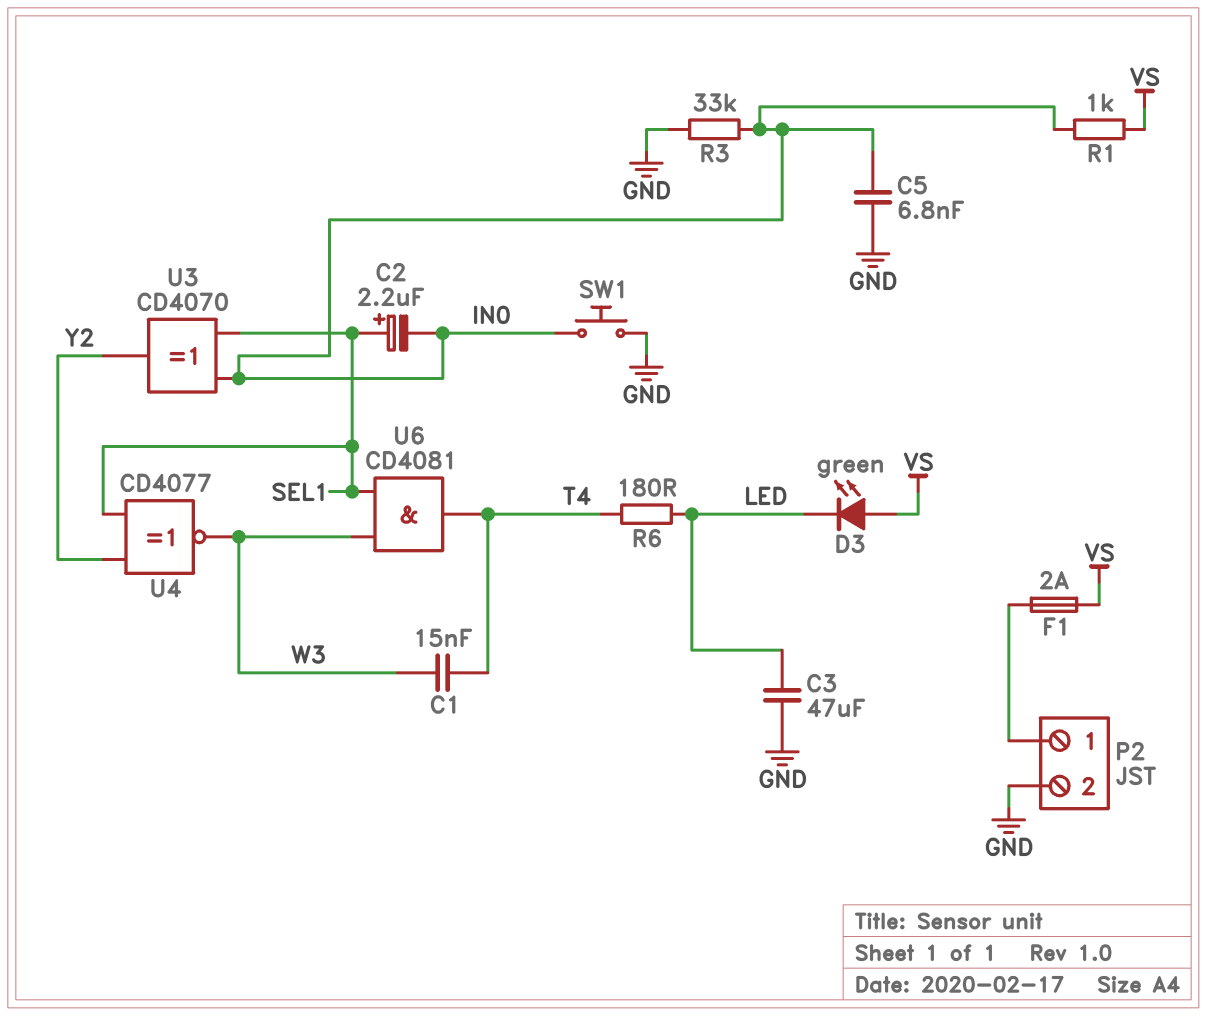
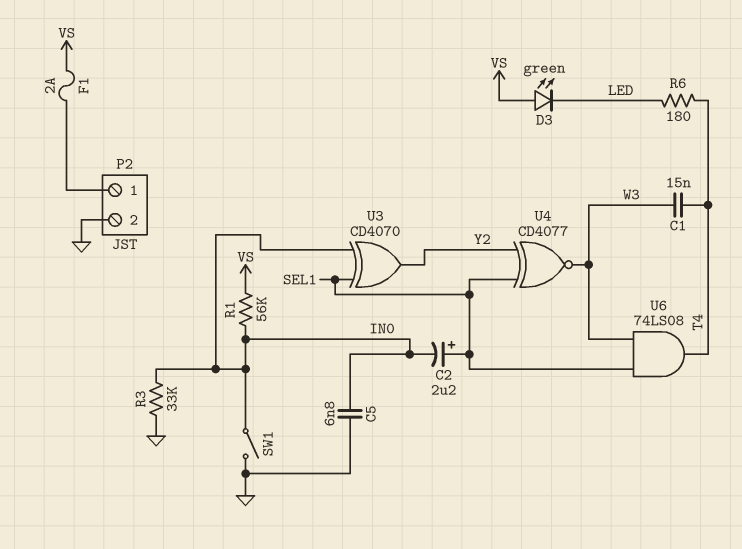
C3: 47uF (GND, LED) -> none
R1: 1k (IN0, VS) -> 56k (IN0, VS)
SW1: button (GND, IN0) -> switch (GND, IN0)
U6: AND CD4081 (in SEL1, in W3, out T4) -> AND 74LS08 (in SEL1, in W3, out T4)

